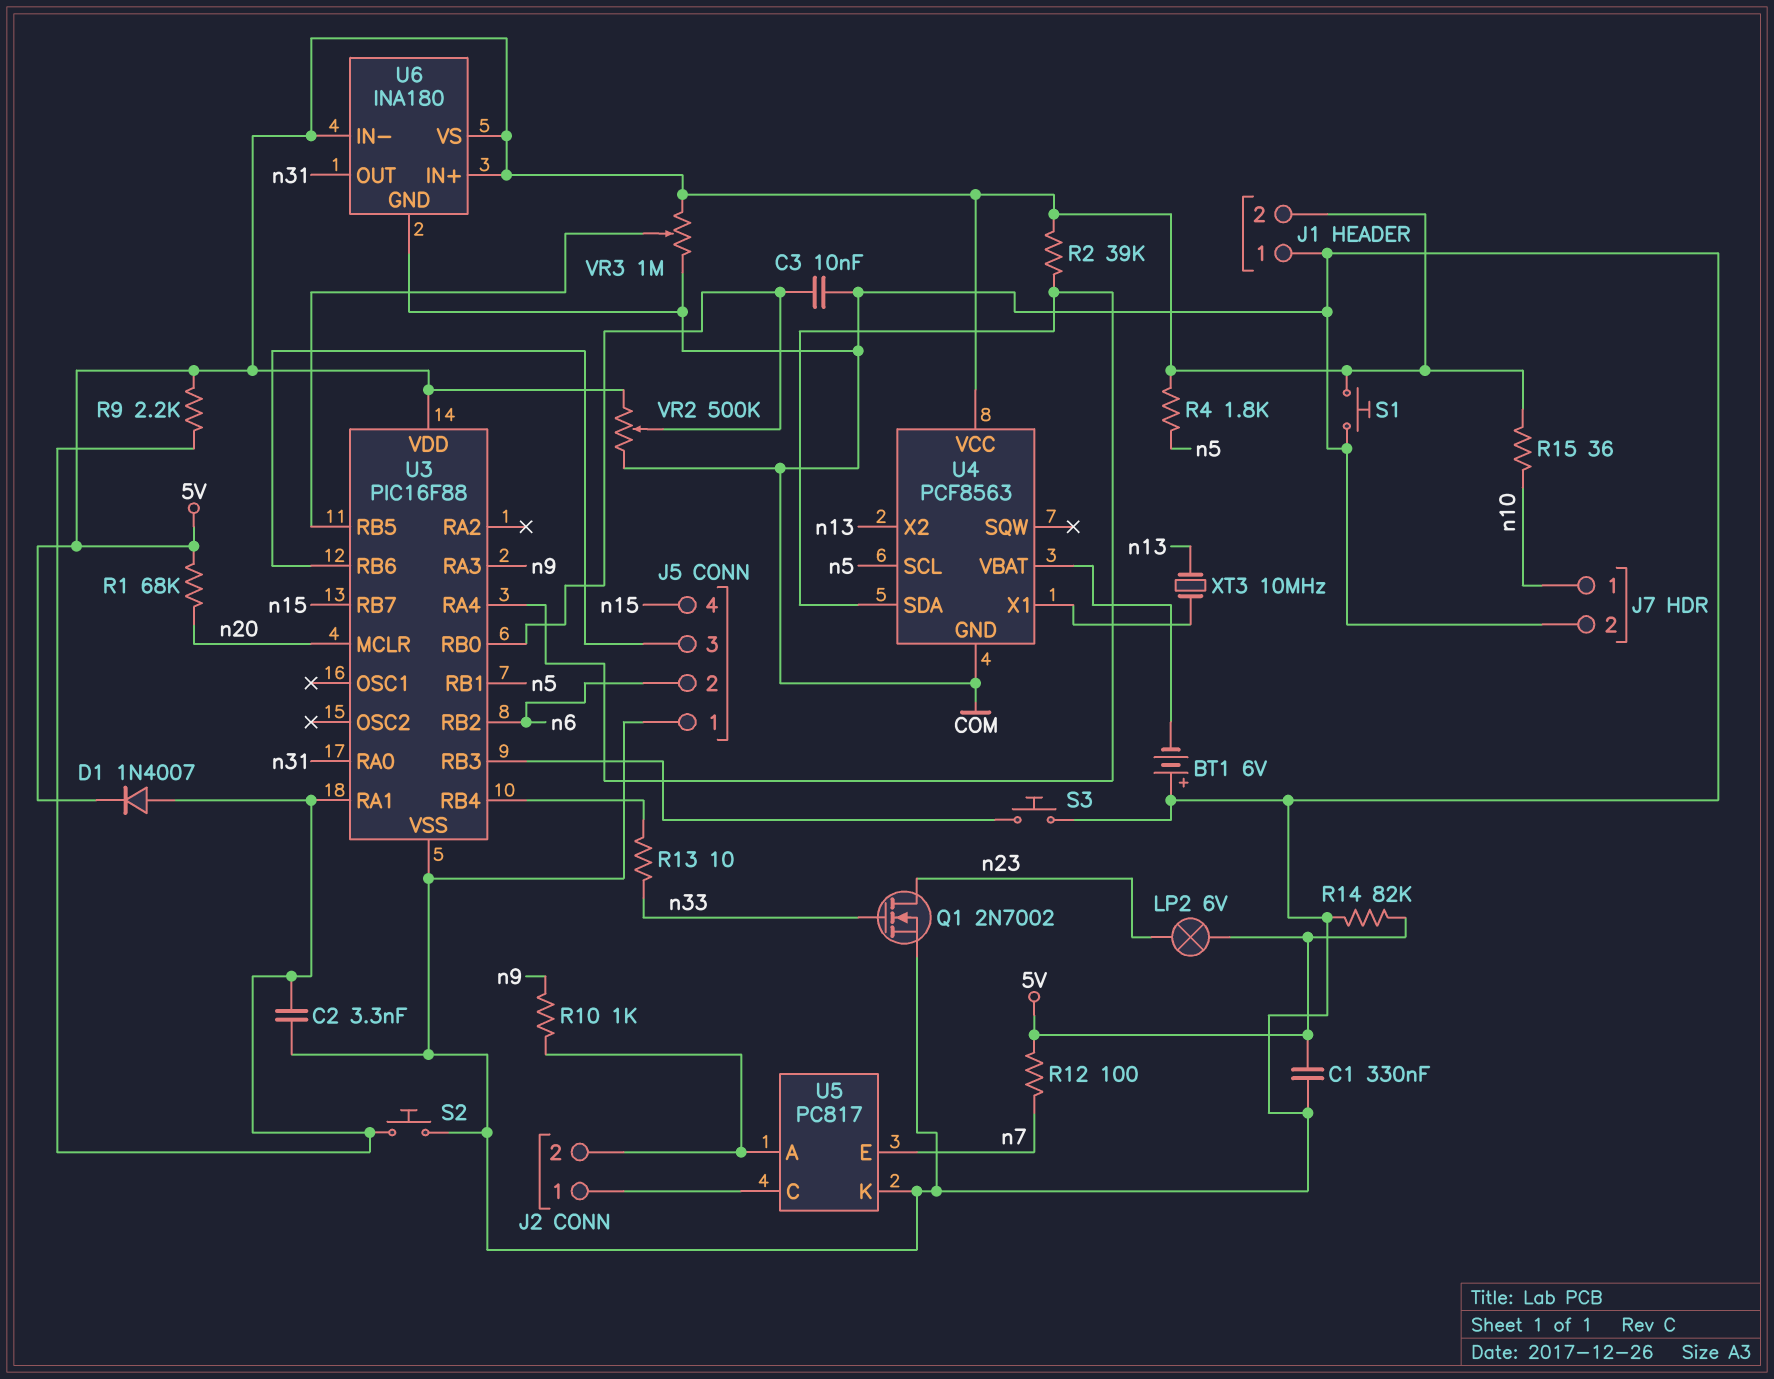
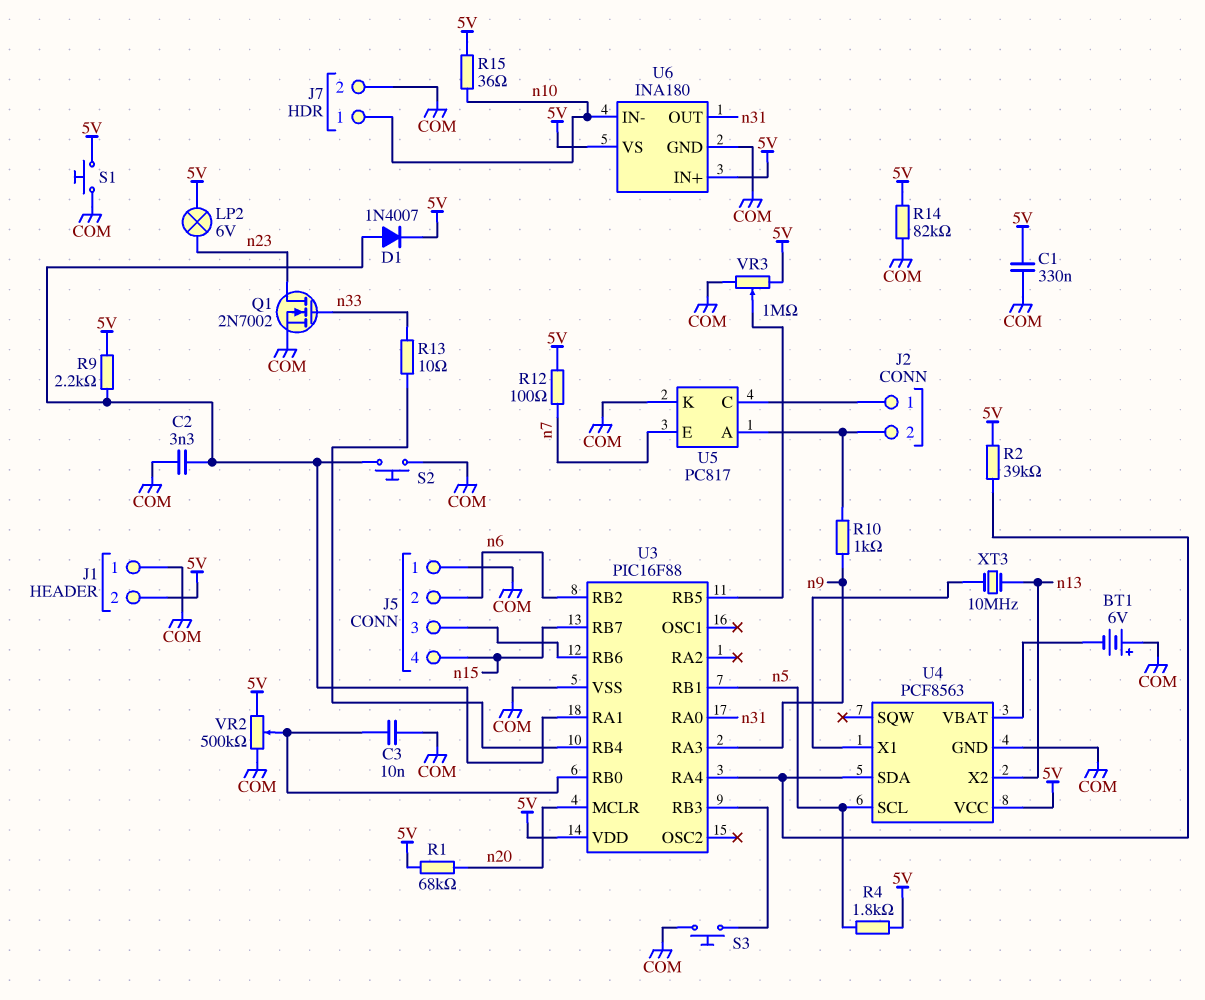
U6 pin IN-: 5V -> n10

